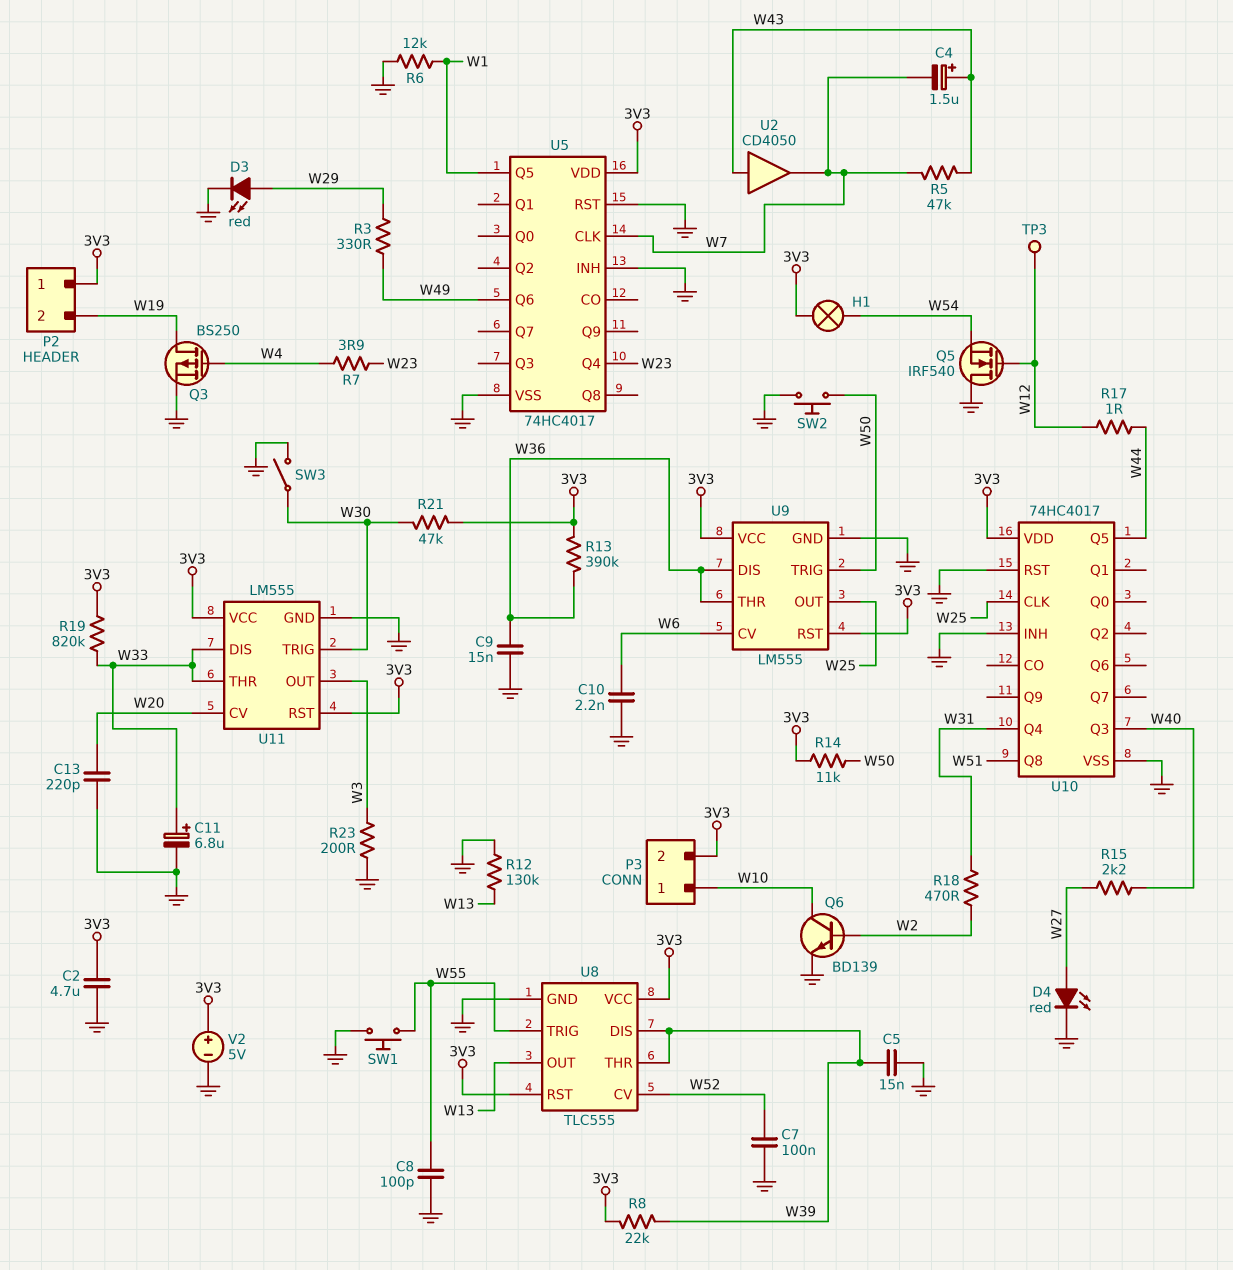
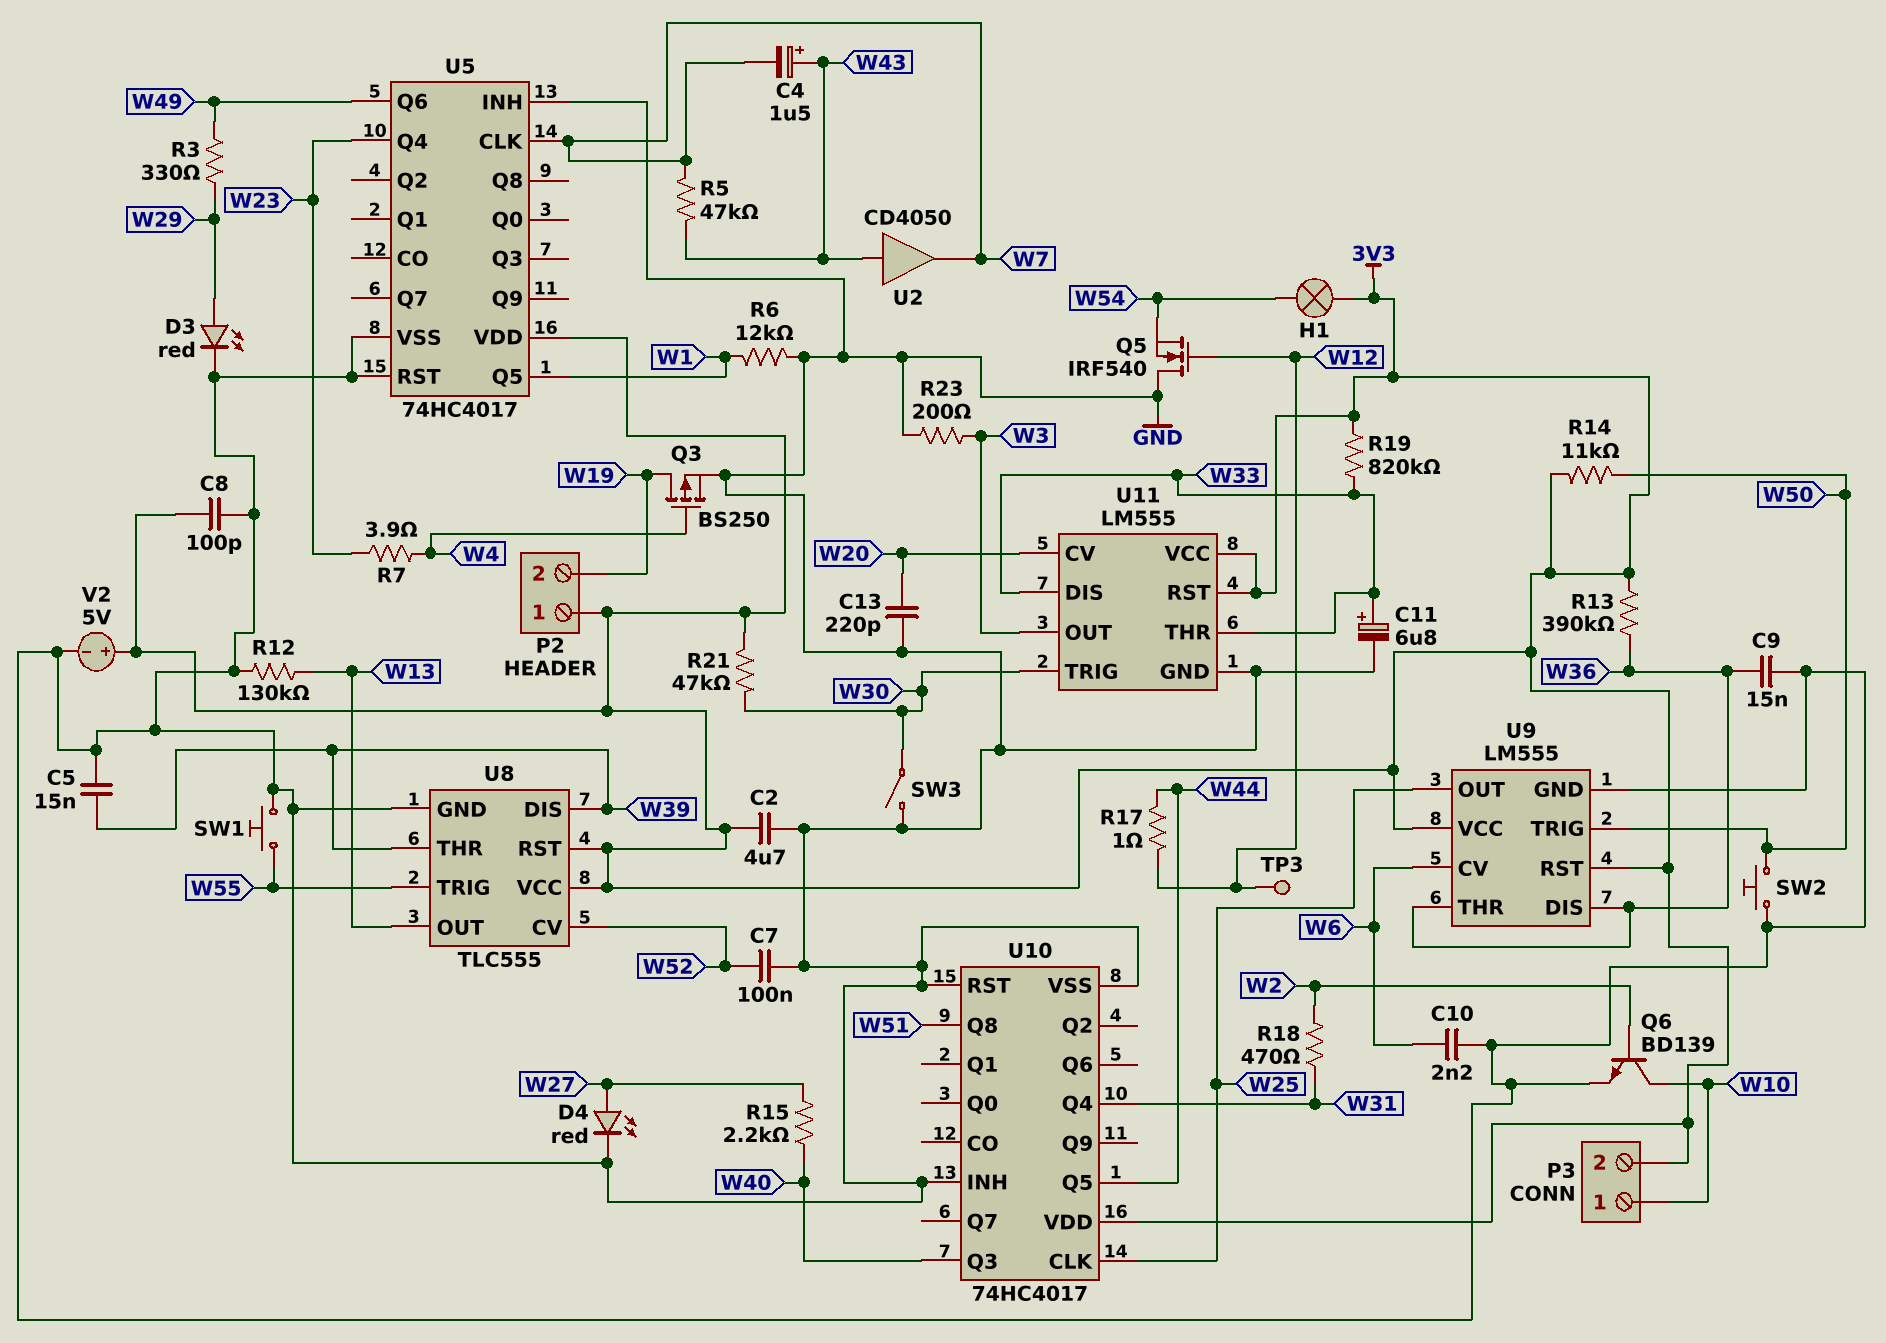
C8: 100pF (GND, W55) -> 100pF (3V3, GND)
R8: 22k (3V3, W39) -> none

